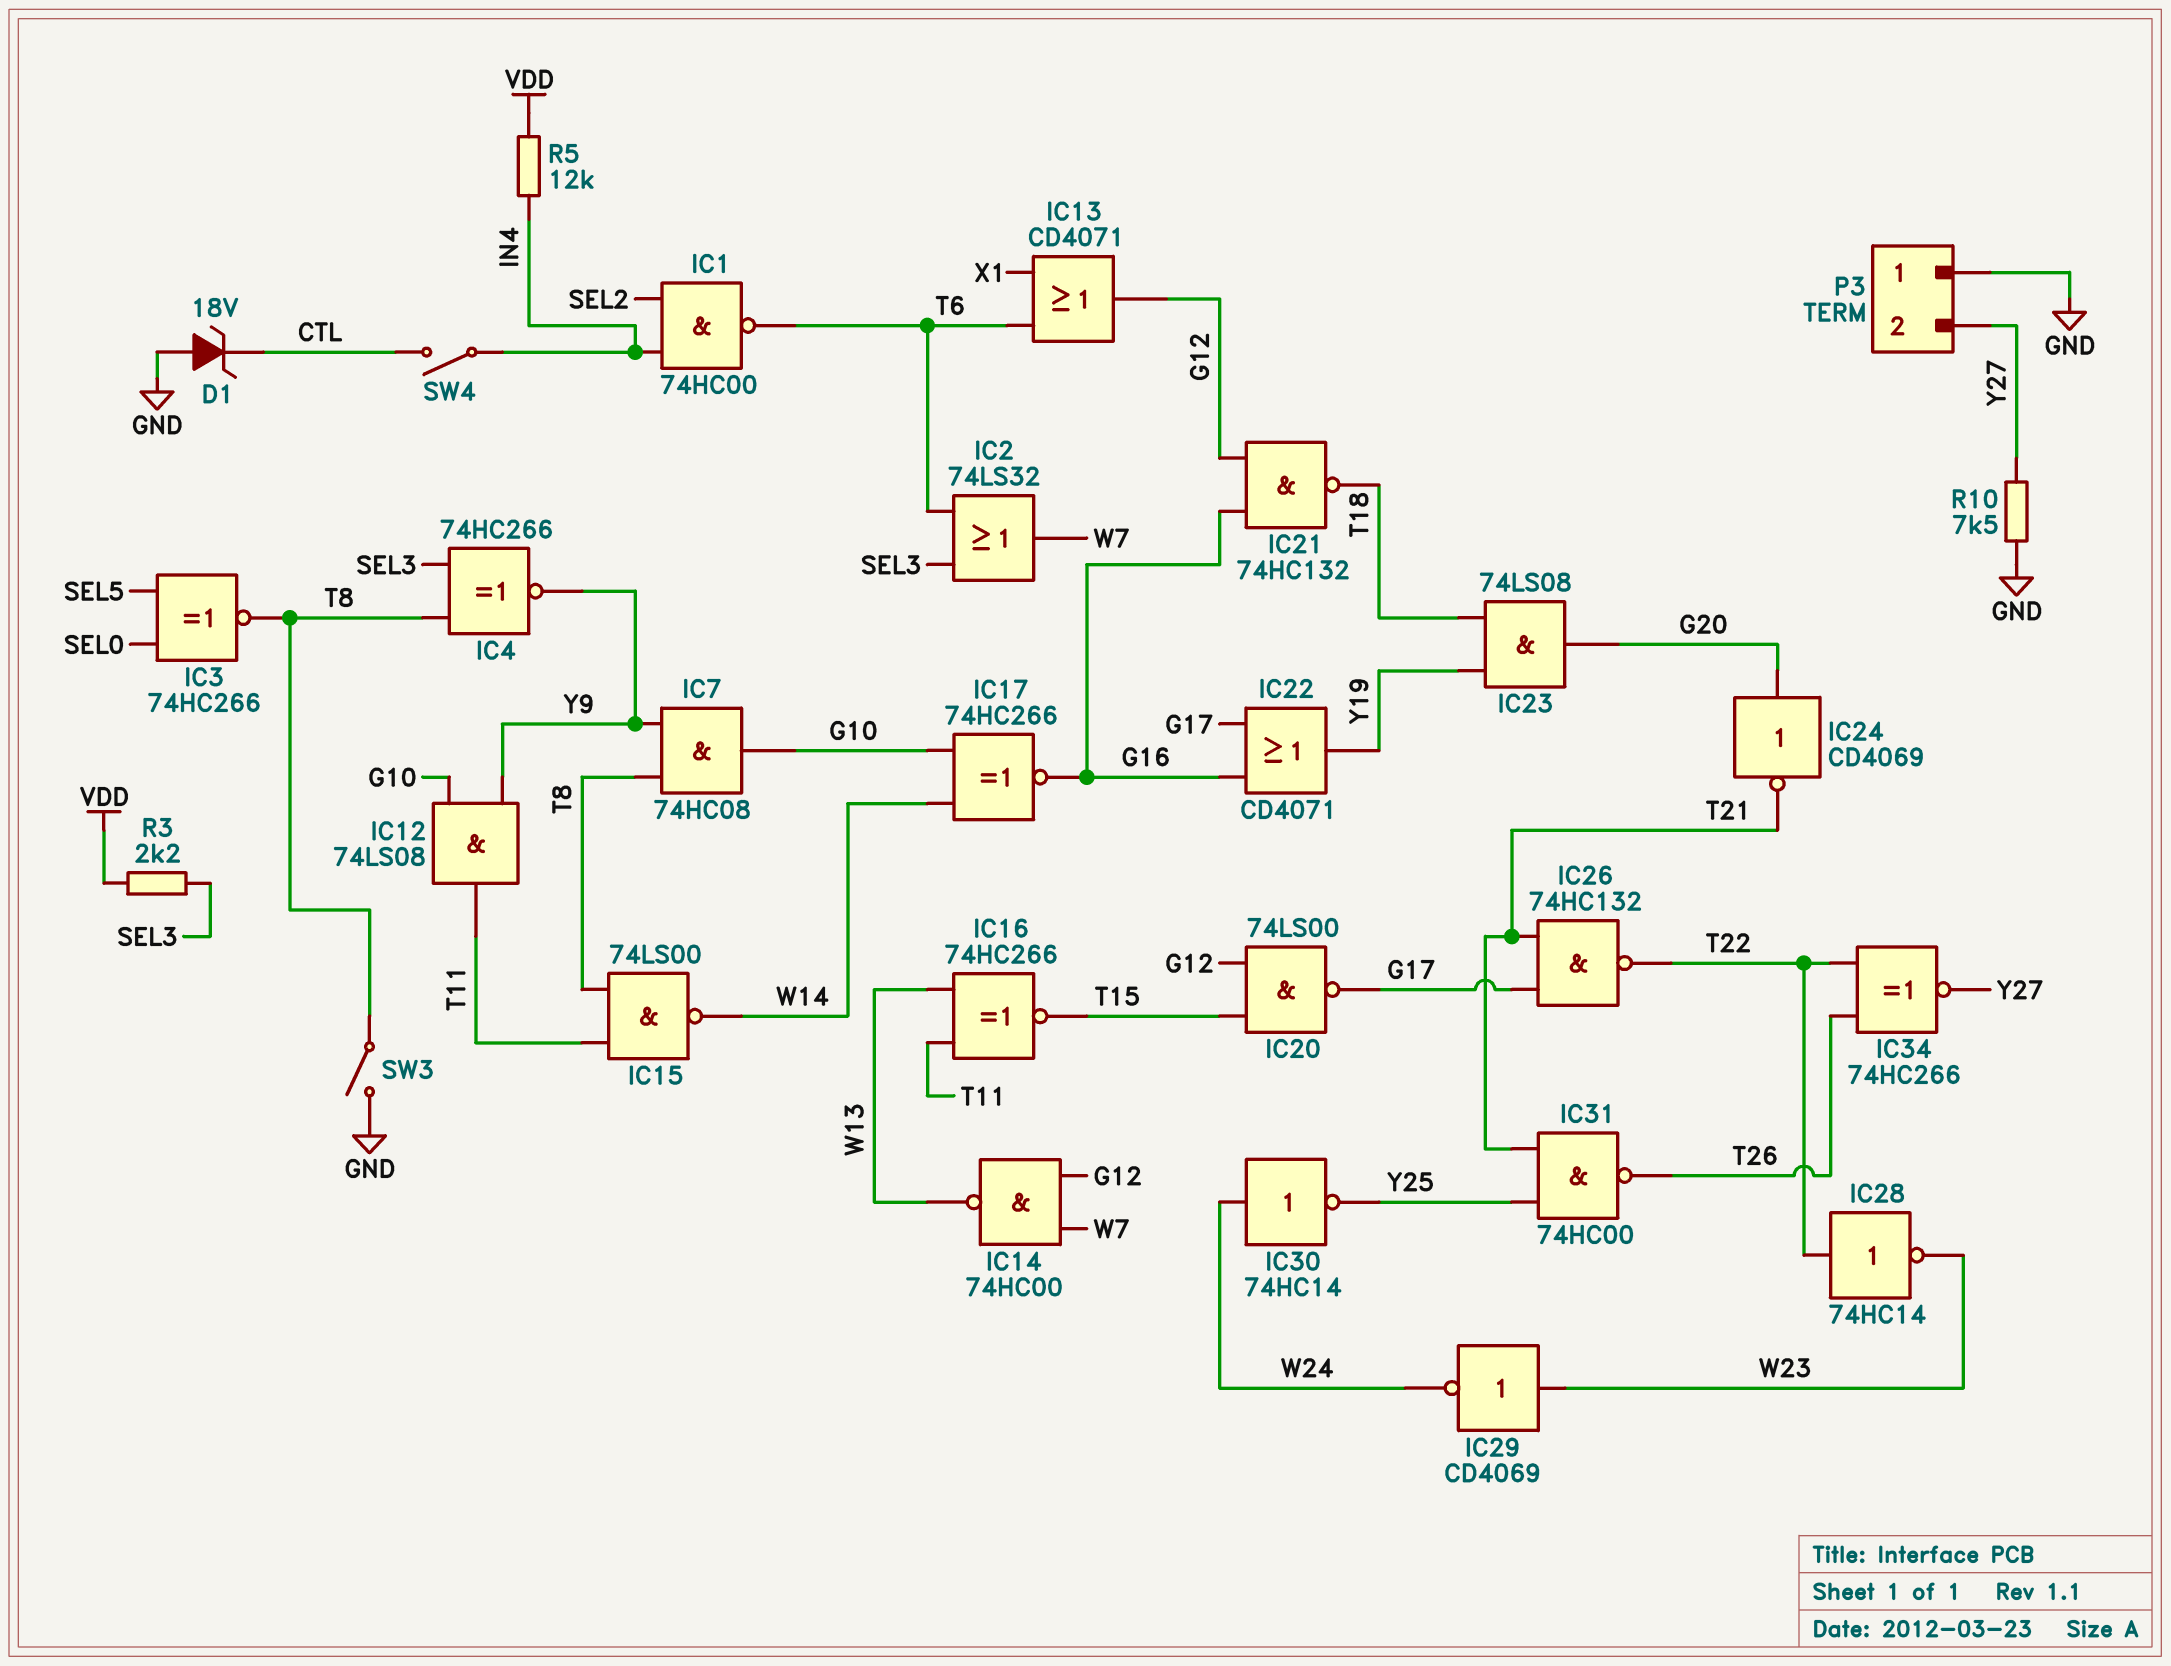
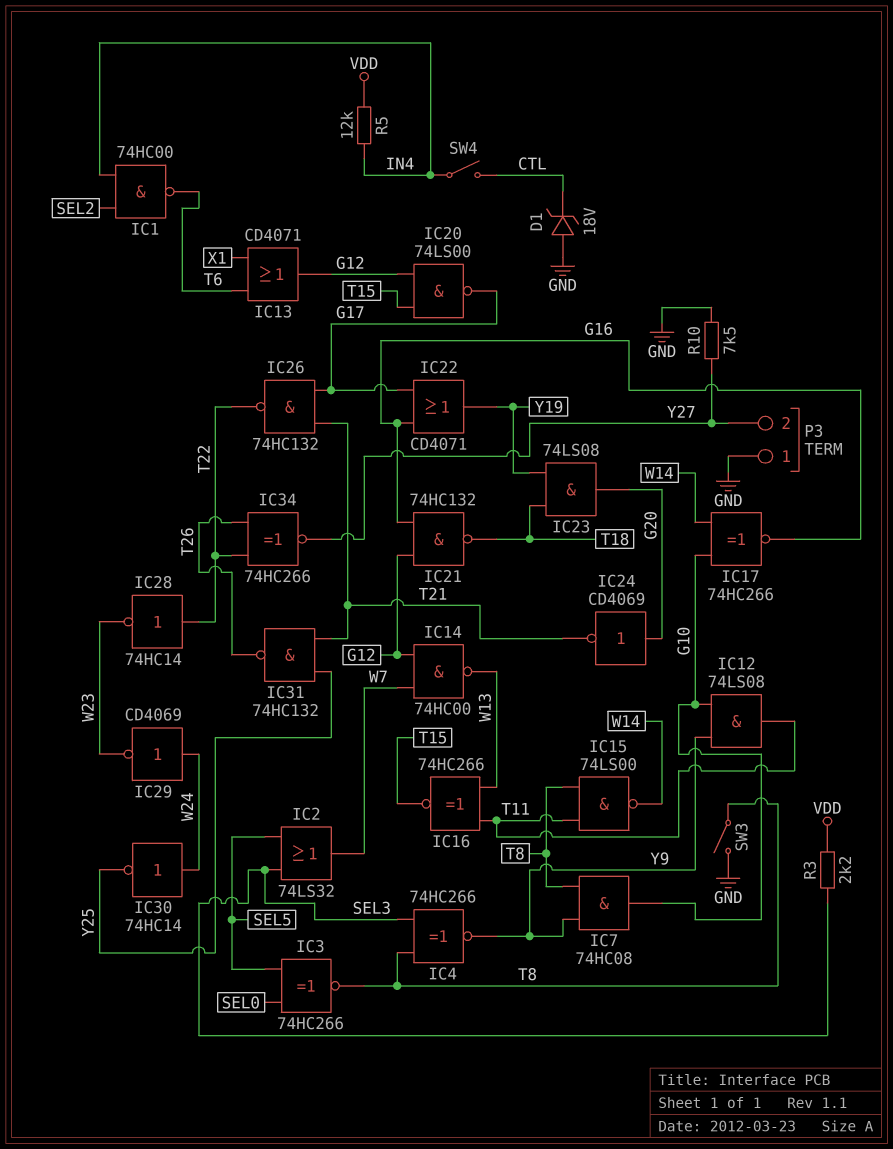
IC2: OR 74LS32 (in SEL3, in T6, out W7) -> OR 74LS32 (in SEL3, in SEL5, out W7)
IC29: NOT CD4069 (in W23, out W24) -> NOT CD4069 (in W24, out W23)
IC31: NAND 74HC00 (in T21, in Y25, out T26) -> NAND 74HC132 (in T21, in Y25, out T26)

